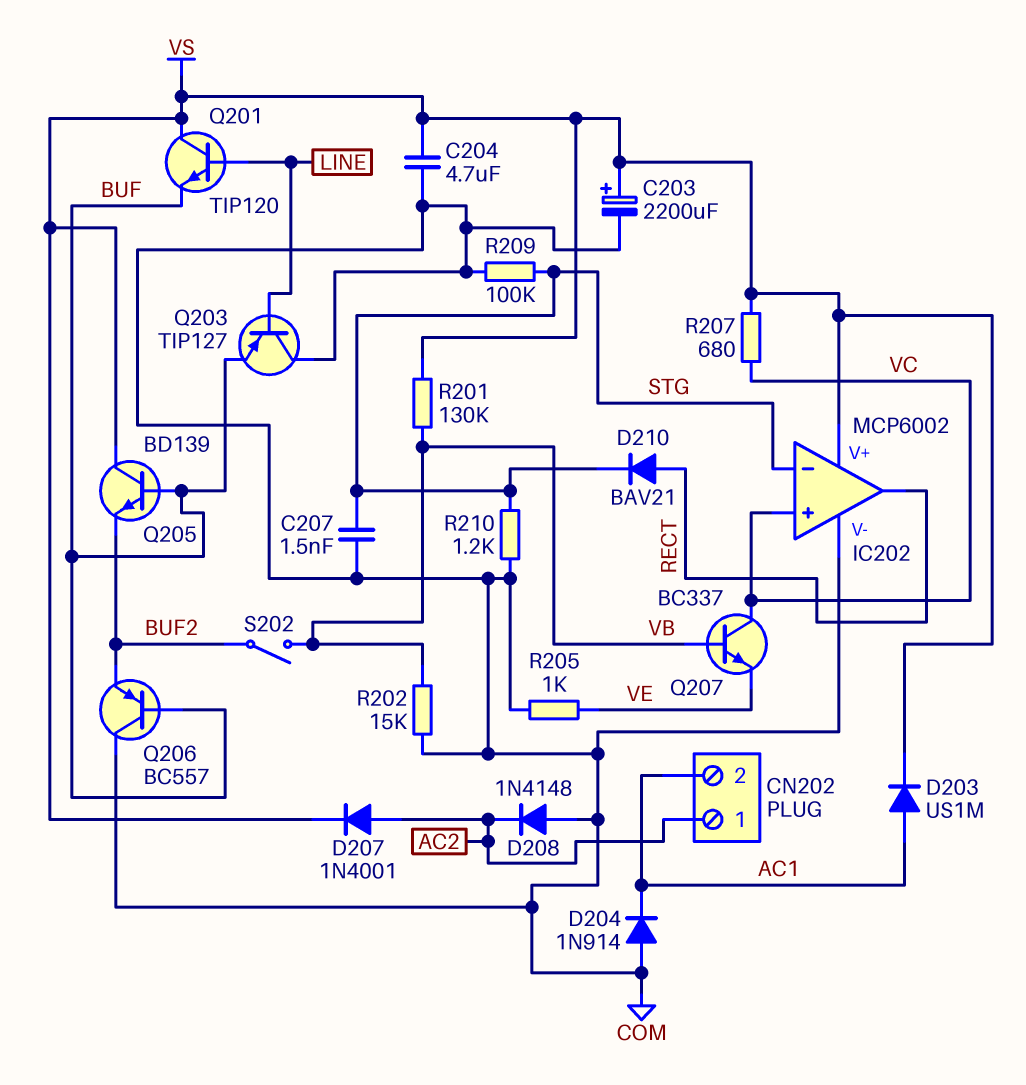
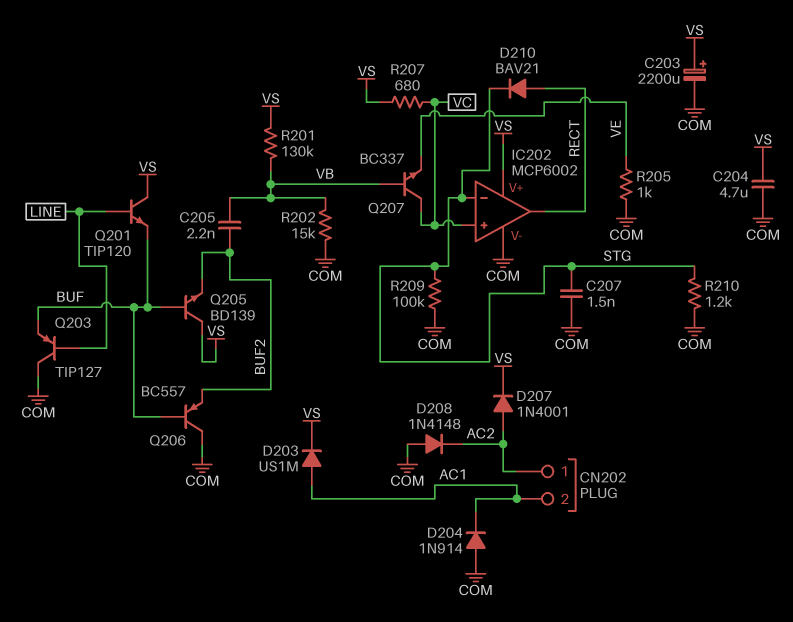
C205: none -> 2.2nF (BUF2, VB)
S202: switch (BUF2, VB) -> none

